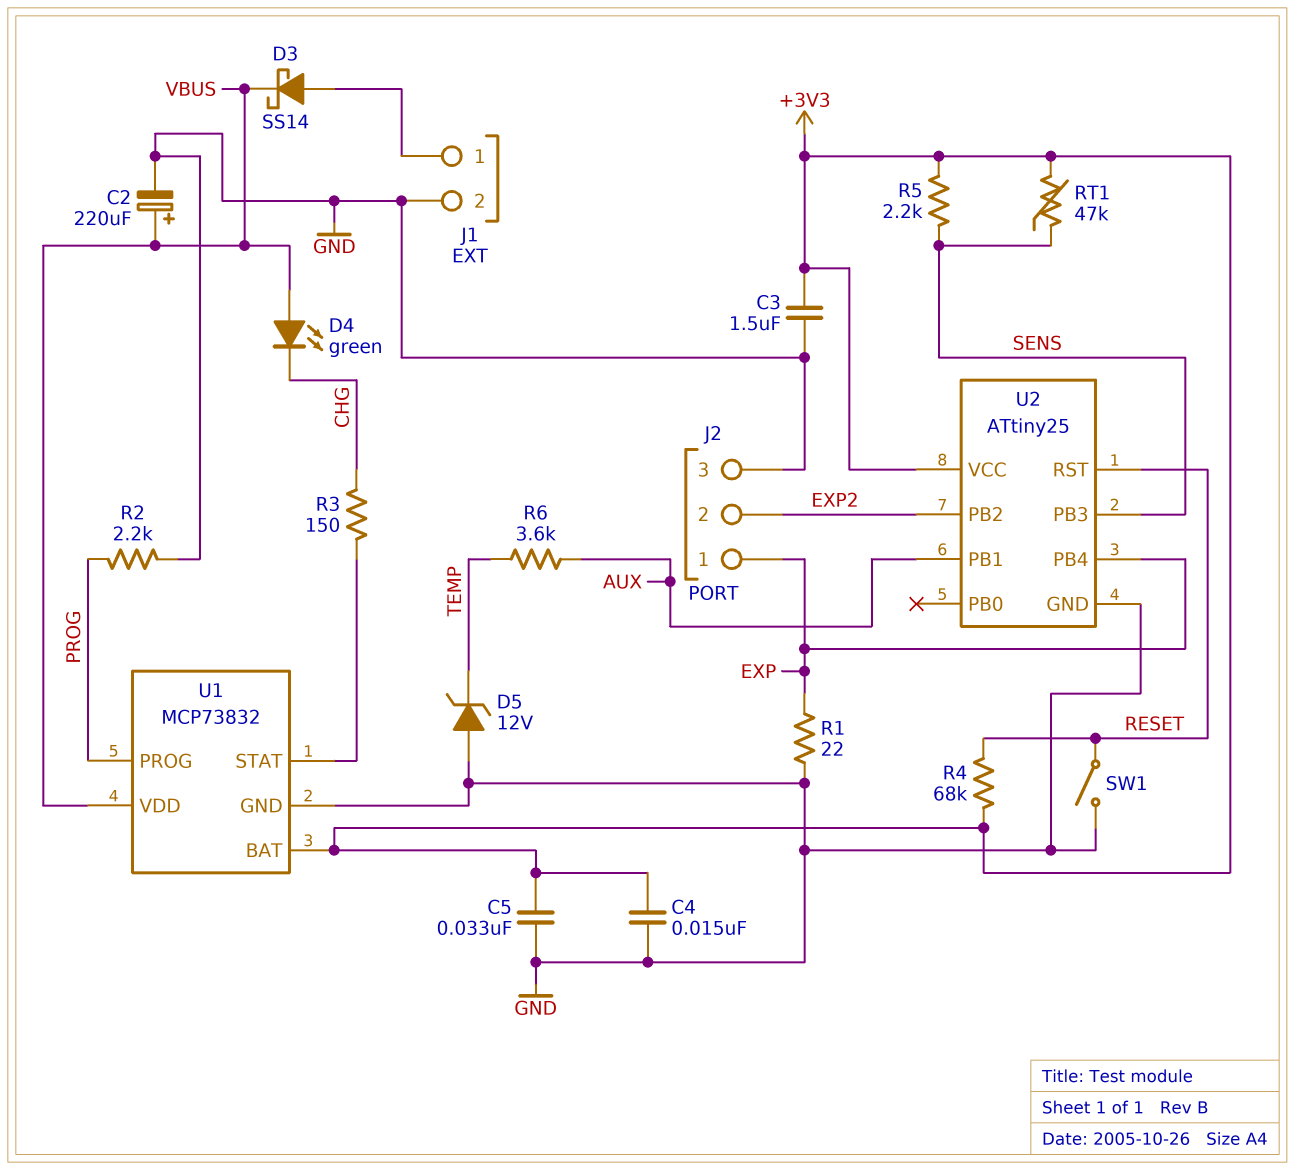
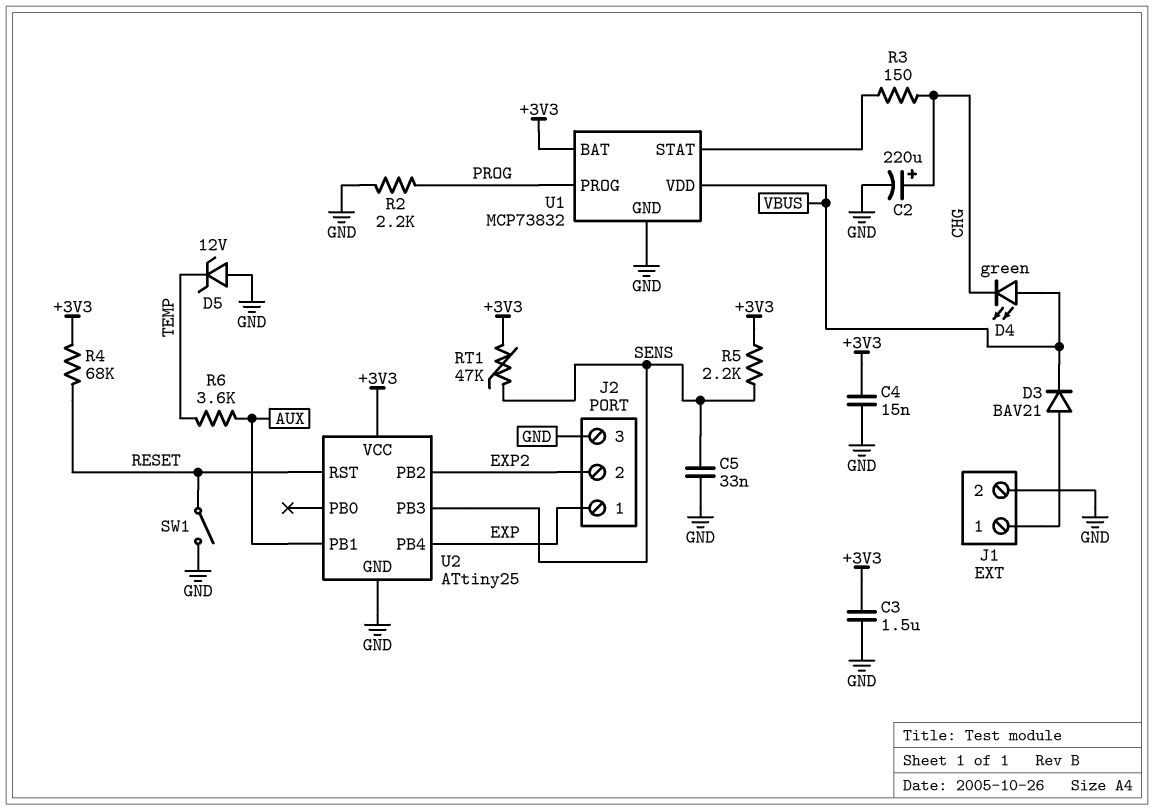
C2: 220uF (plus VBUS, minus GND) -> 220uF (plus CHG, minus GND)
C5: 33nF (+3V3, GND) -> 33nF (GND, SENS)
D3: schottky SS14 (A J1/1, K VBUS) -> diode BAV21 (A J1/1, K VBUS)
R1: 22 (EXP, GND) -> none

